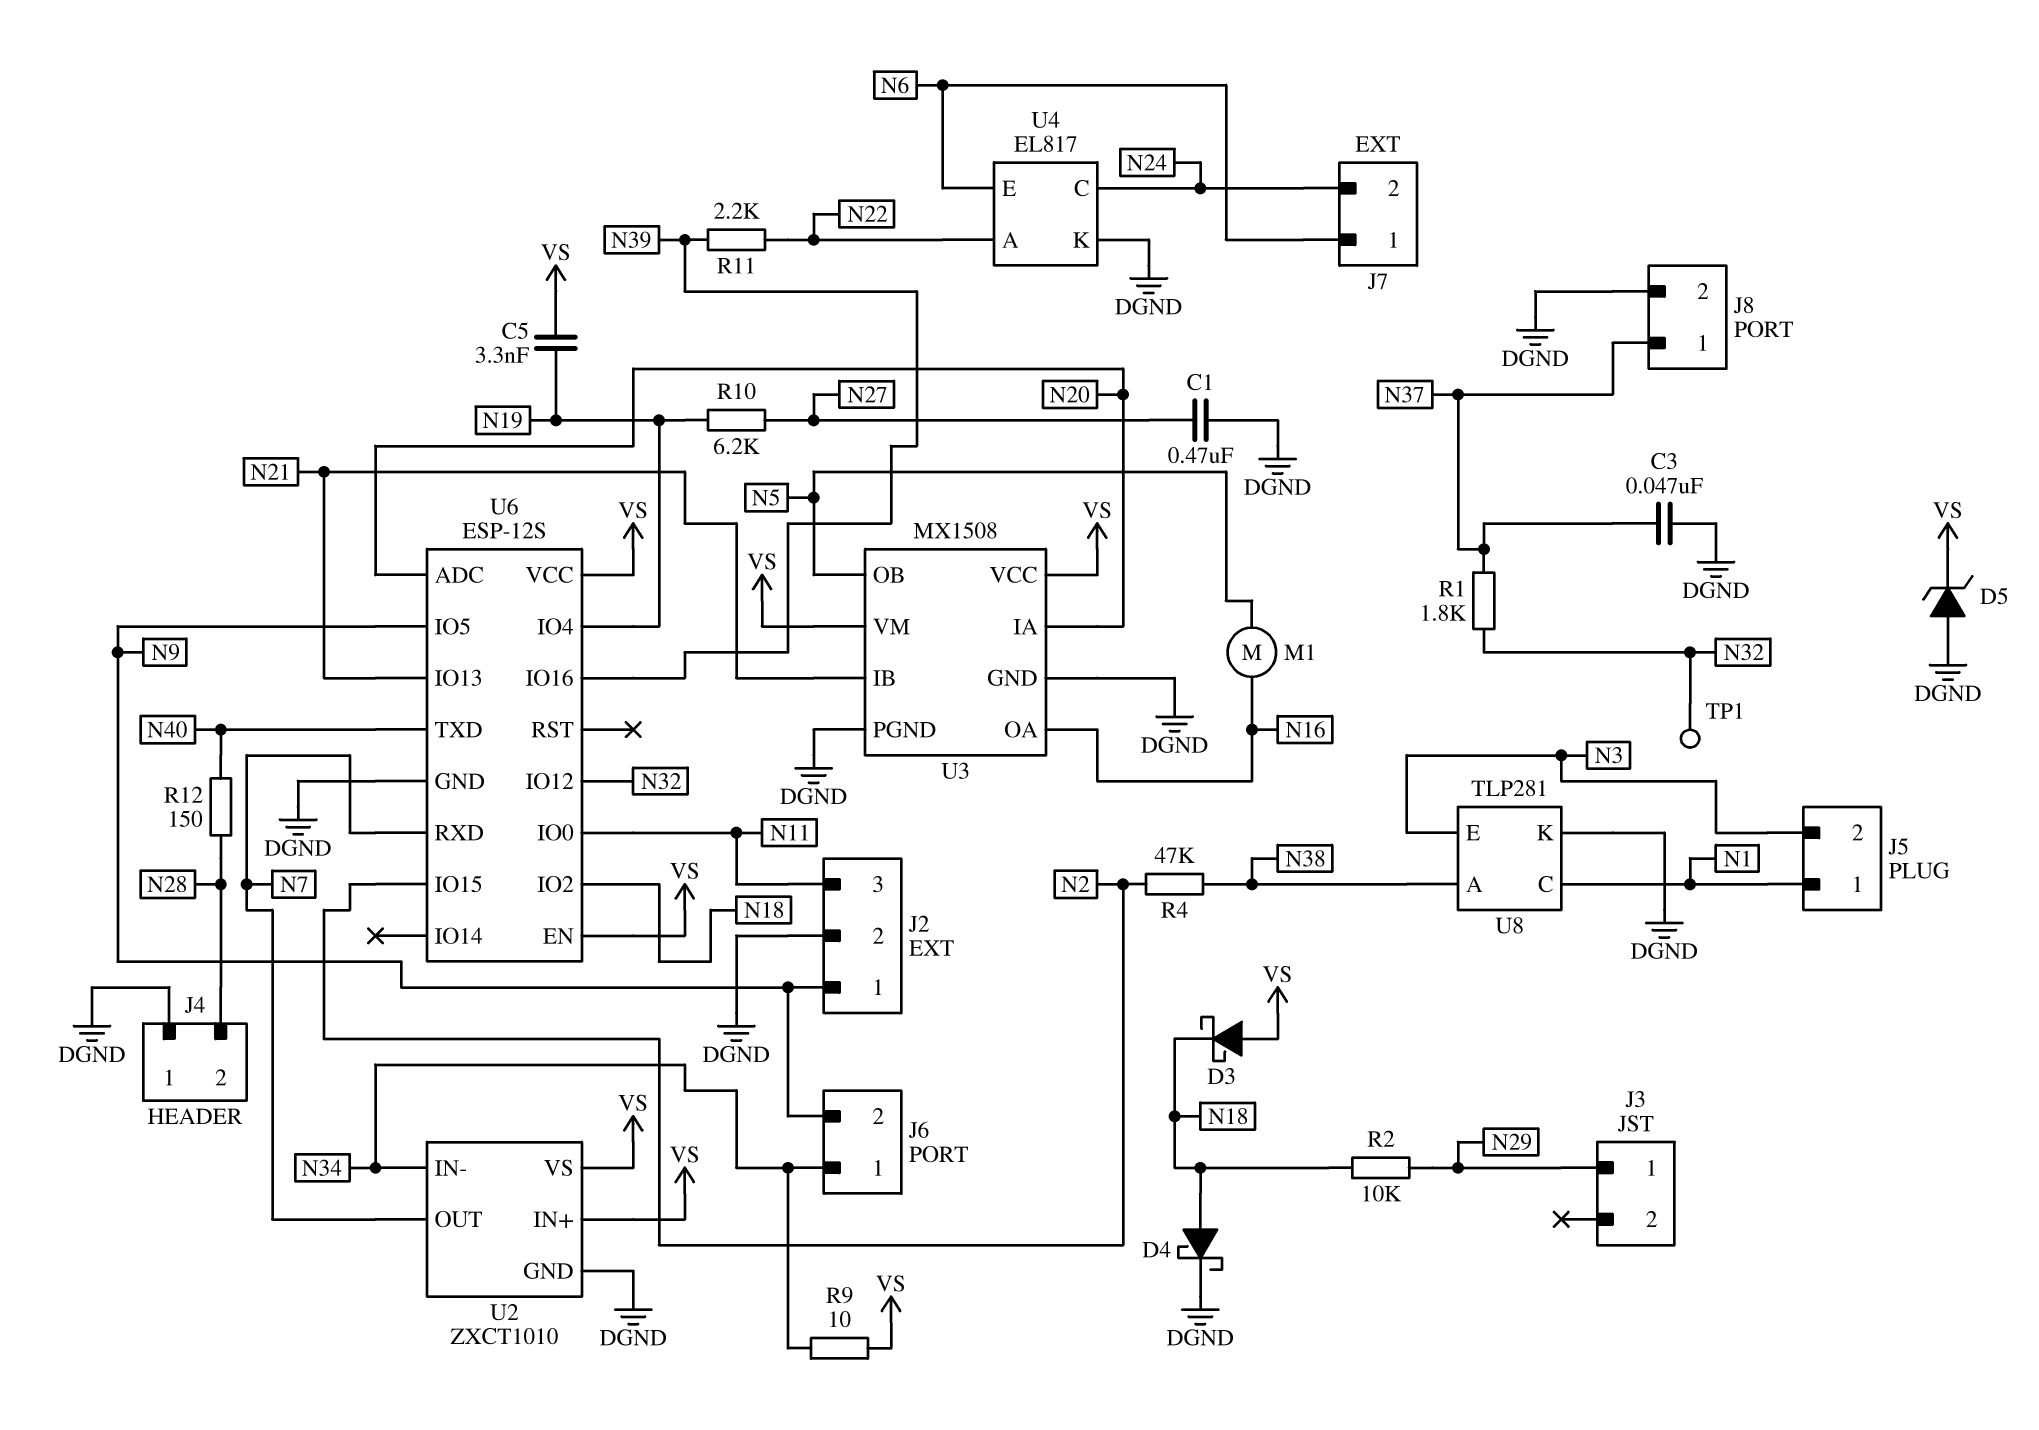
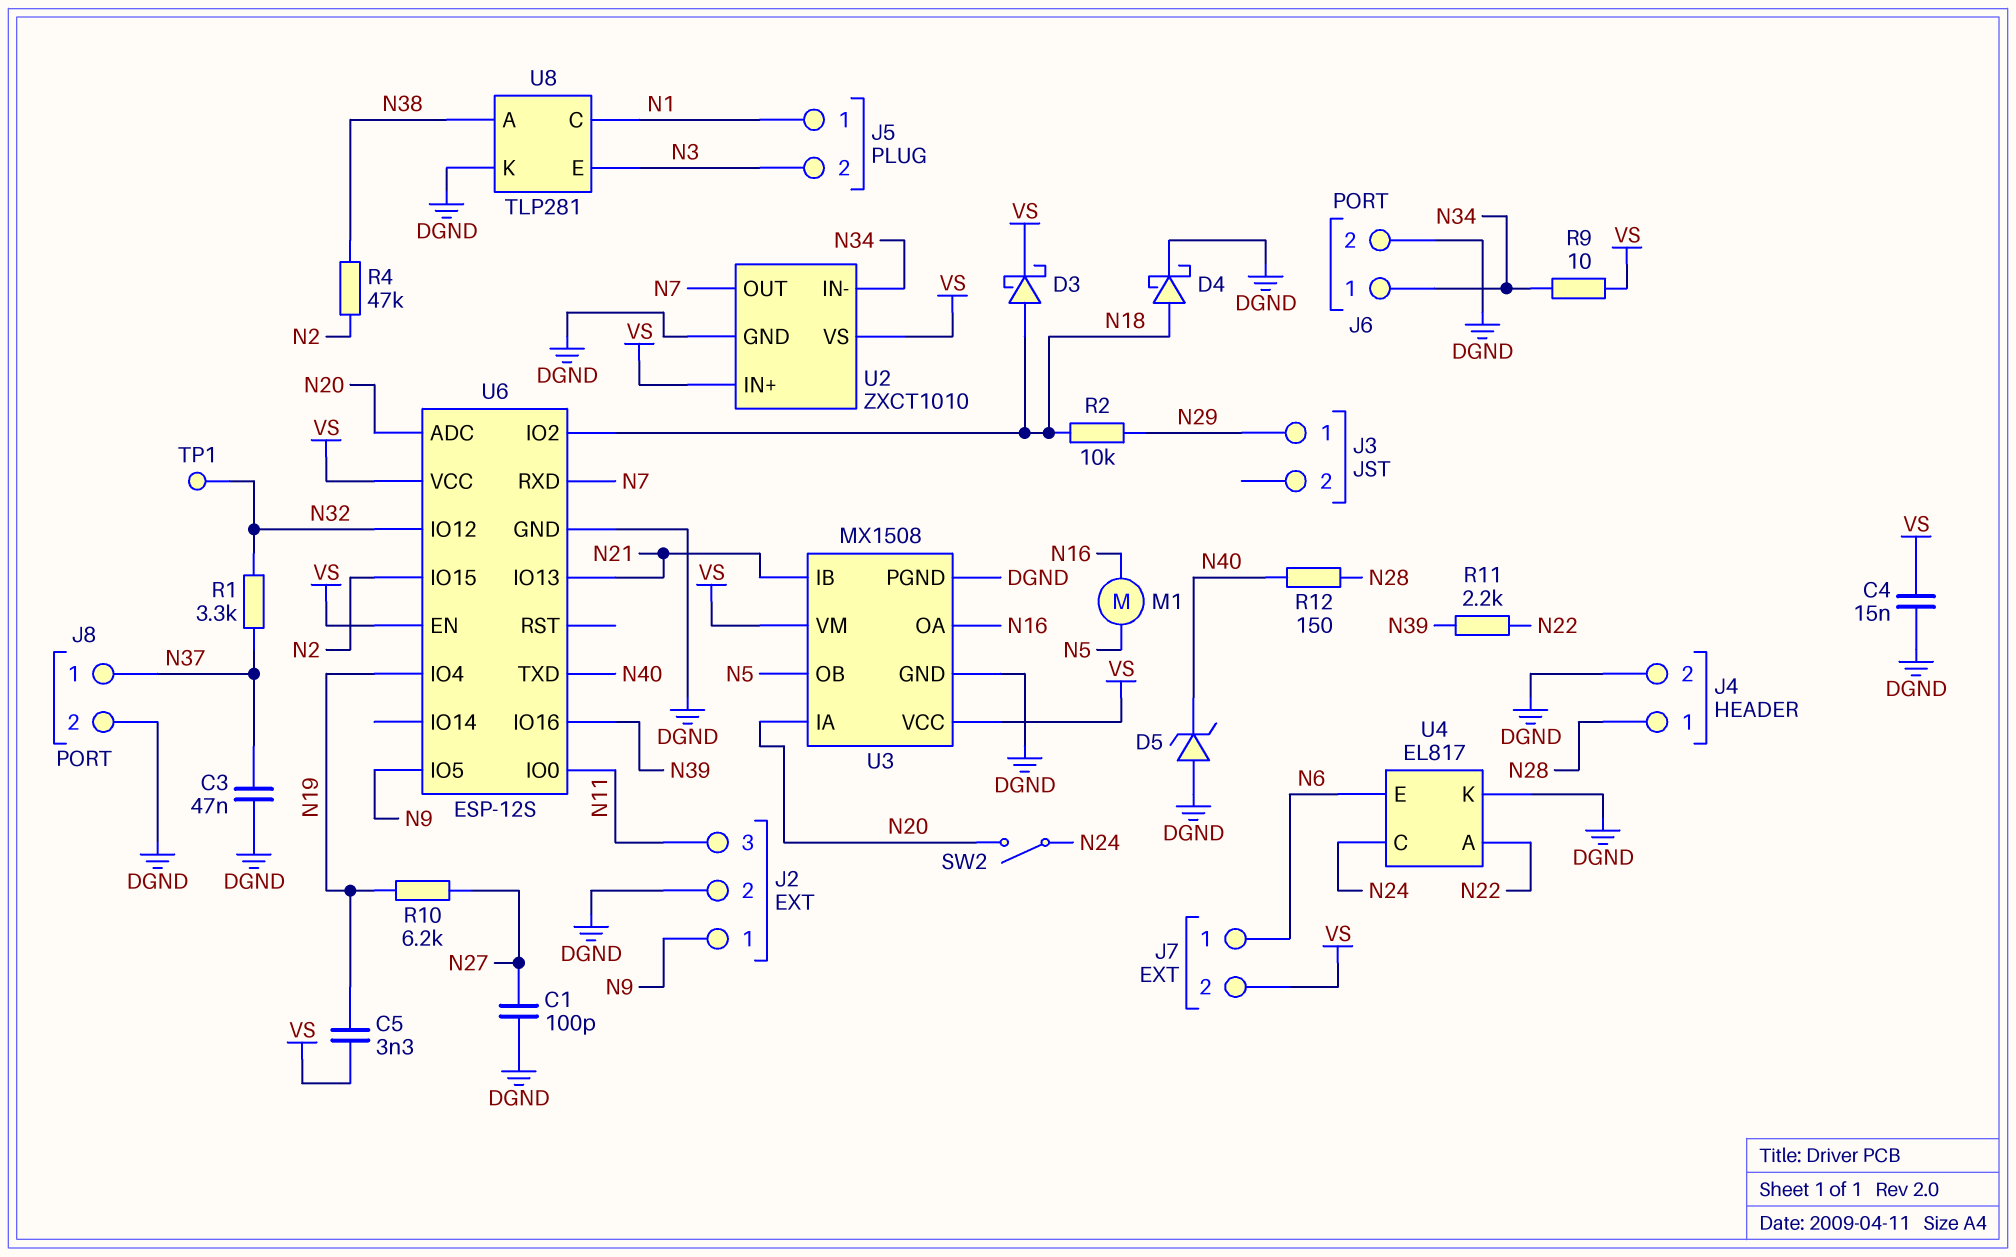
C1: 470nF (DGND, N27) -> 100pF (DGND, N27)
C4: none -> 15nF (DGND, VS)
D3: schottky (A VS, K N18) -> schottky (A N18, K VS)
D5: zener (A DGND, K VS) -> zener (A DGND, K N40)
J4 pin 1: DGND -> N28
J4 pin 2: N28 -> DGND
J6 pin 2: N9 -> DGND
J7 pin 2: N24 -> VS
R1: 1.8k (N32, N37) -> 3.3k (N32, N37)
SW2: none -> switch (N20, N24)

